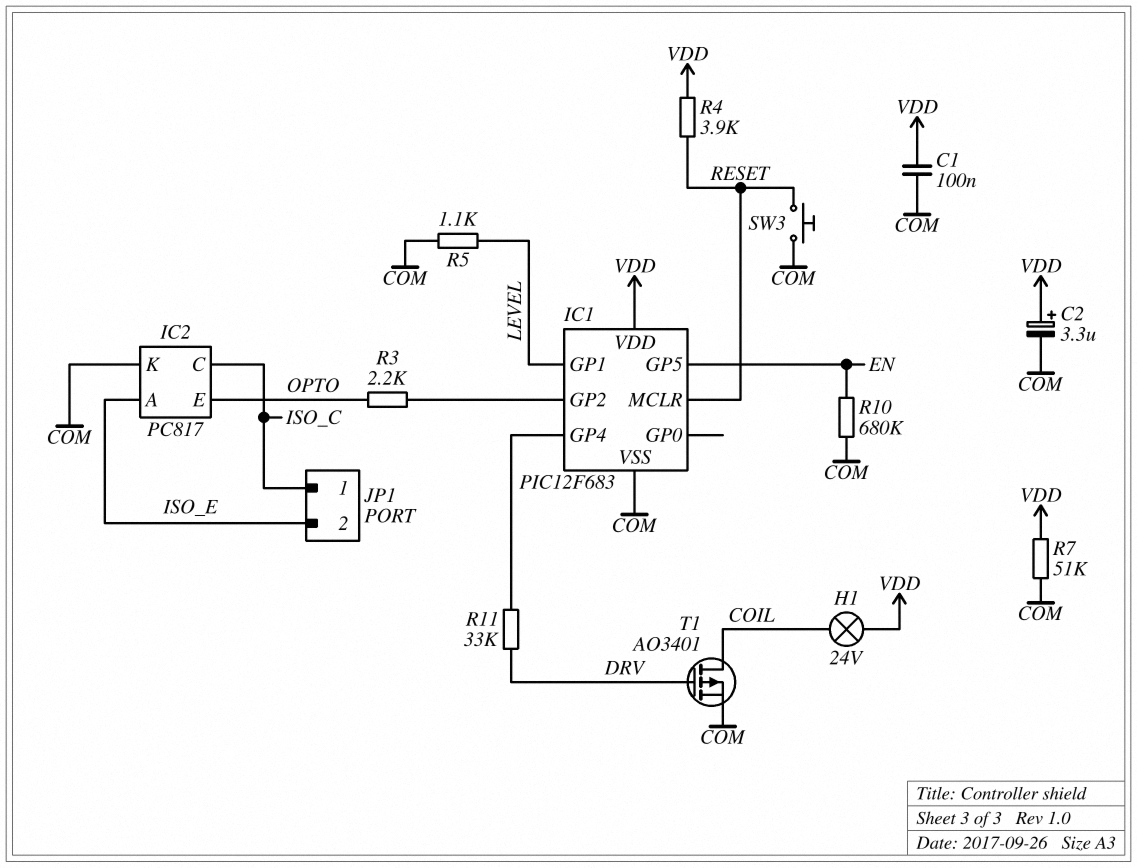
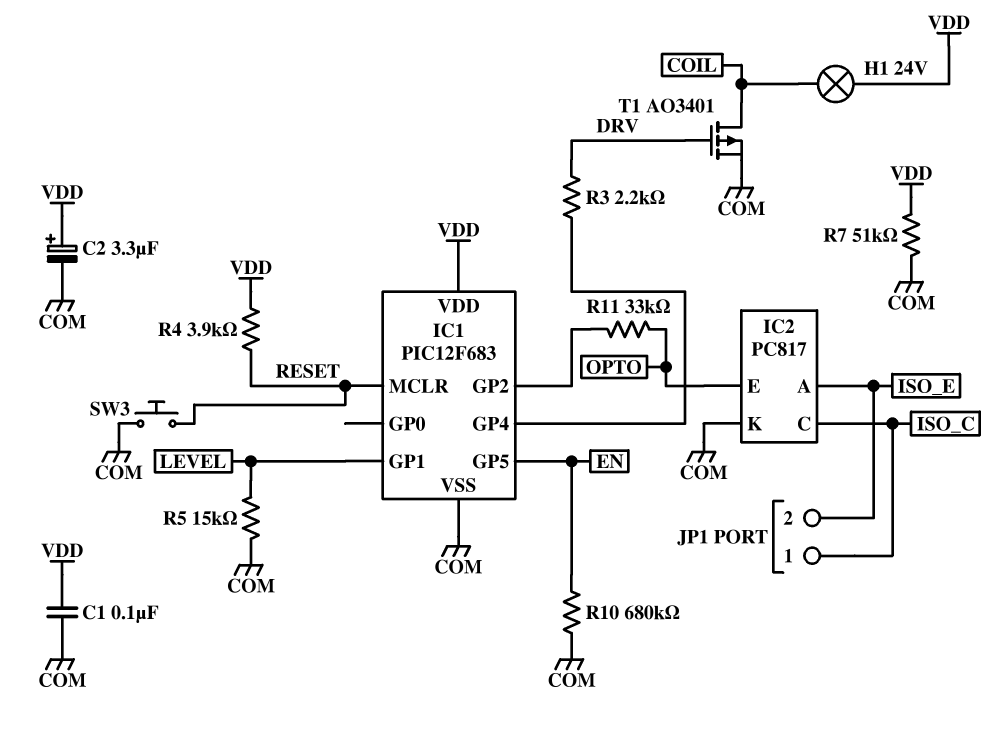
R3: 2.2k (IC1/GP2, OPTO) -> 2.2k (DRV, IC1/GP4)
R5: 1.1k (COM, LEVEL) -> 15k (COM, LEVEL)
R11: 33k (DRV, IC1/GP4) -> 33k (IC1/GP2, OPTO)

